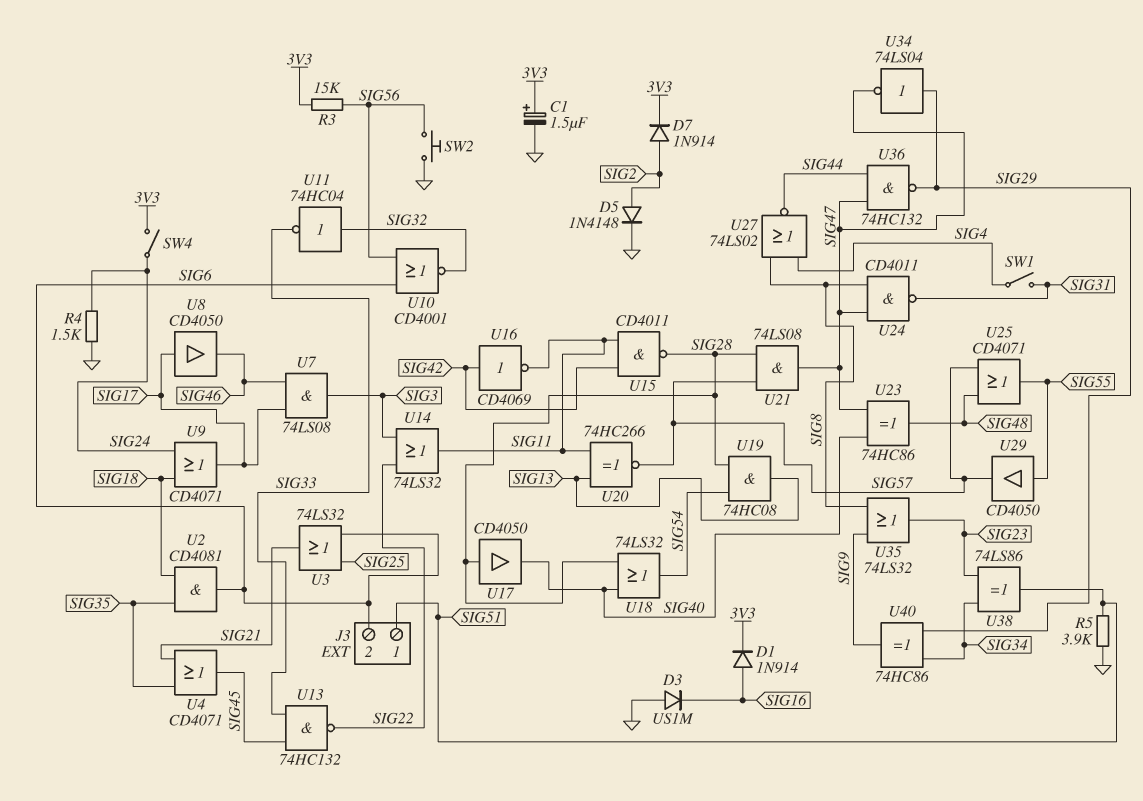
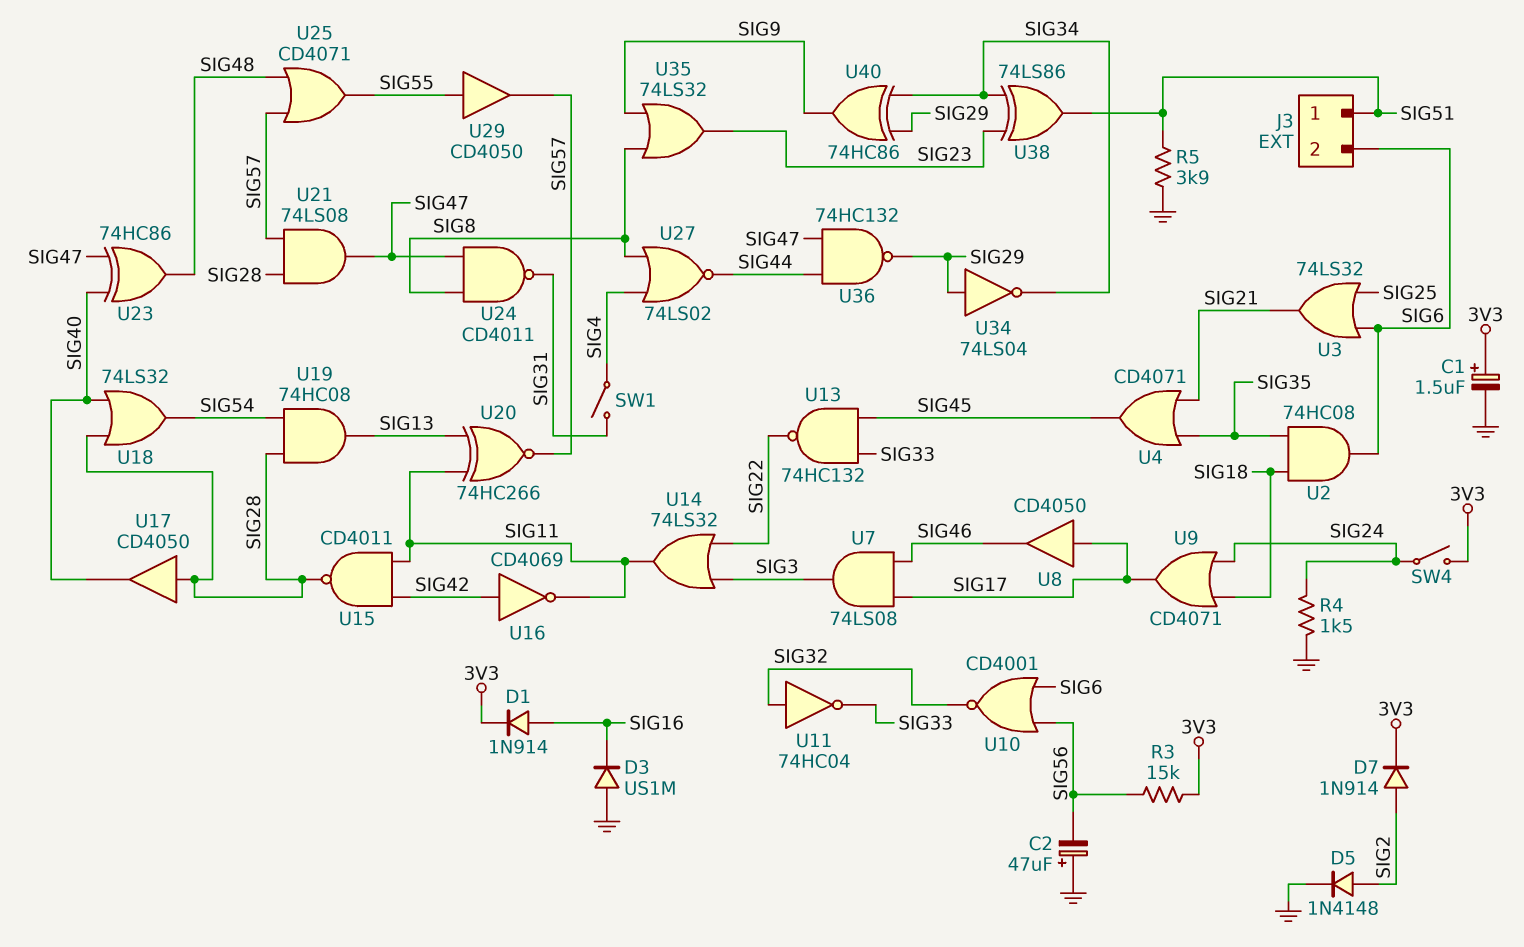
C2: none -> 47uF (plus GND, minus SIG56)
SW2: button (GND, SIG56) -> none
U2: AND CD4081 (in SIG18, in SIG35, out SIG6) -> AND 74HC08 (in SIG18, in SIG35, out SIG6)
U34: NOT 74LS04 (in SIG29, out SIG47) -> NOT 74LS04 (in SIG29, out SIG34)

